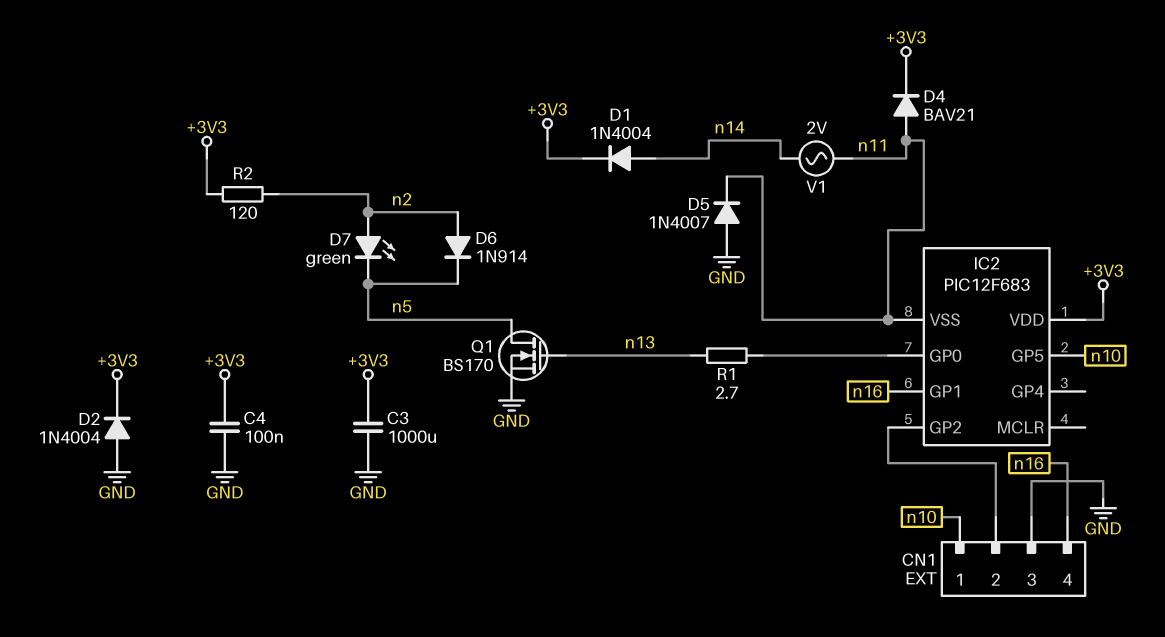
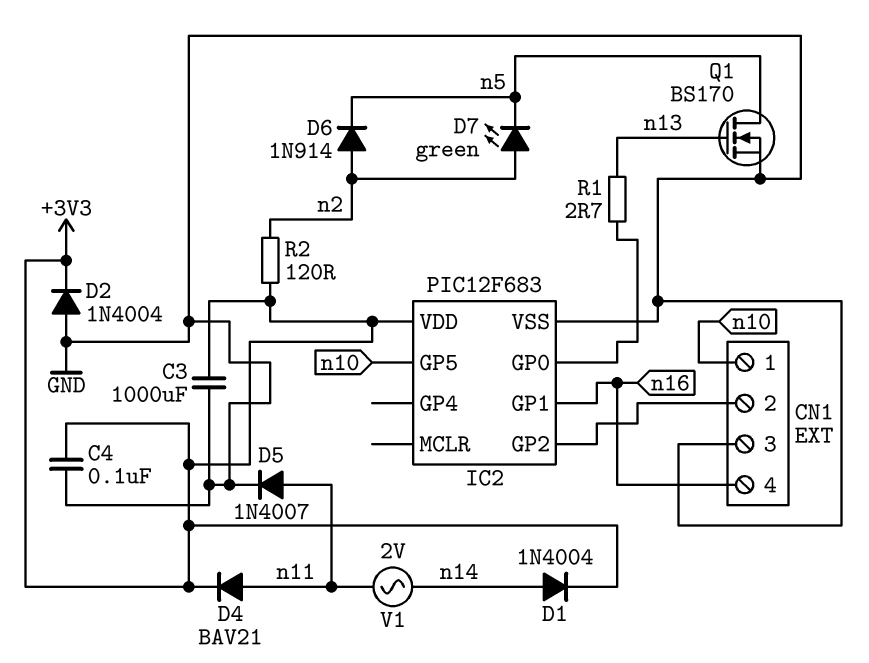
D5: diode 1N4007 (A GND, K n11) -> diode 1N4007 (A n11, K GND)
IC2 pin VSS: n11 -> GND

